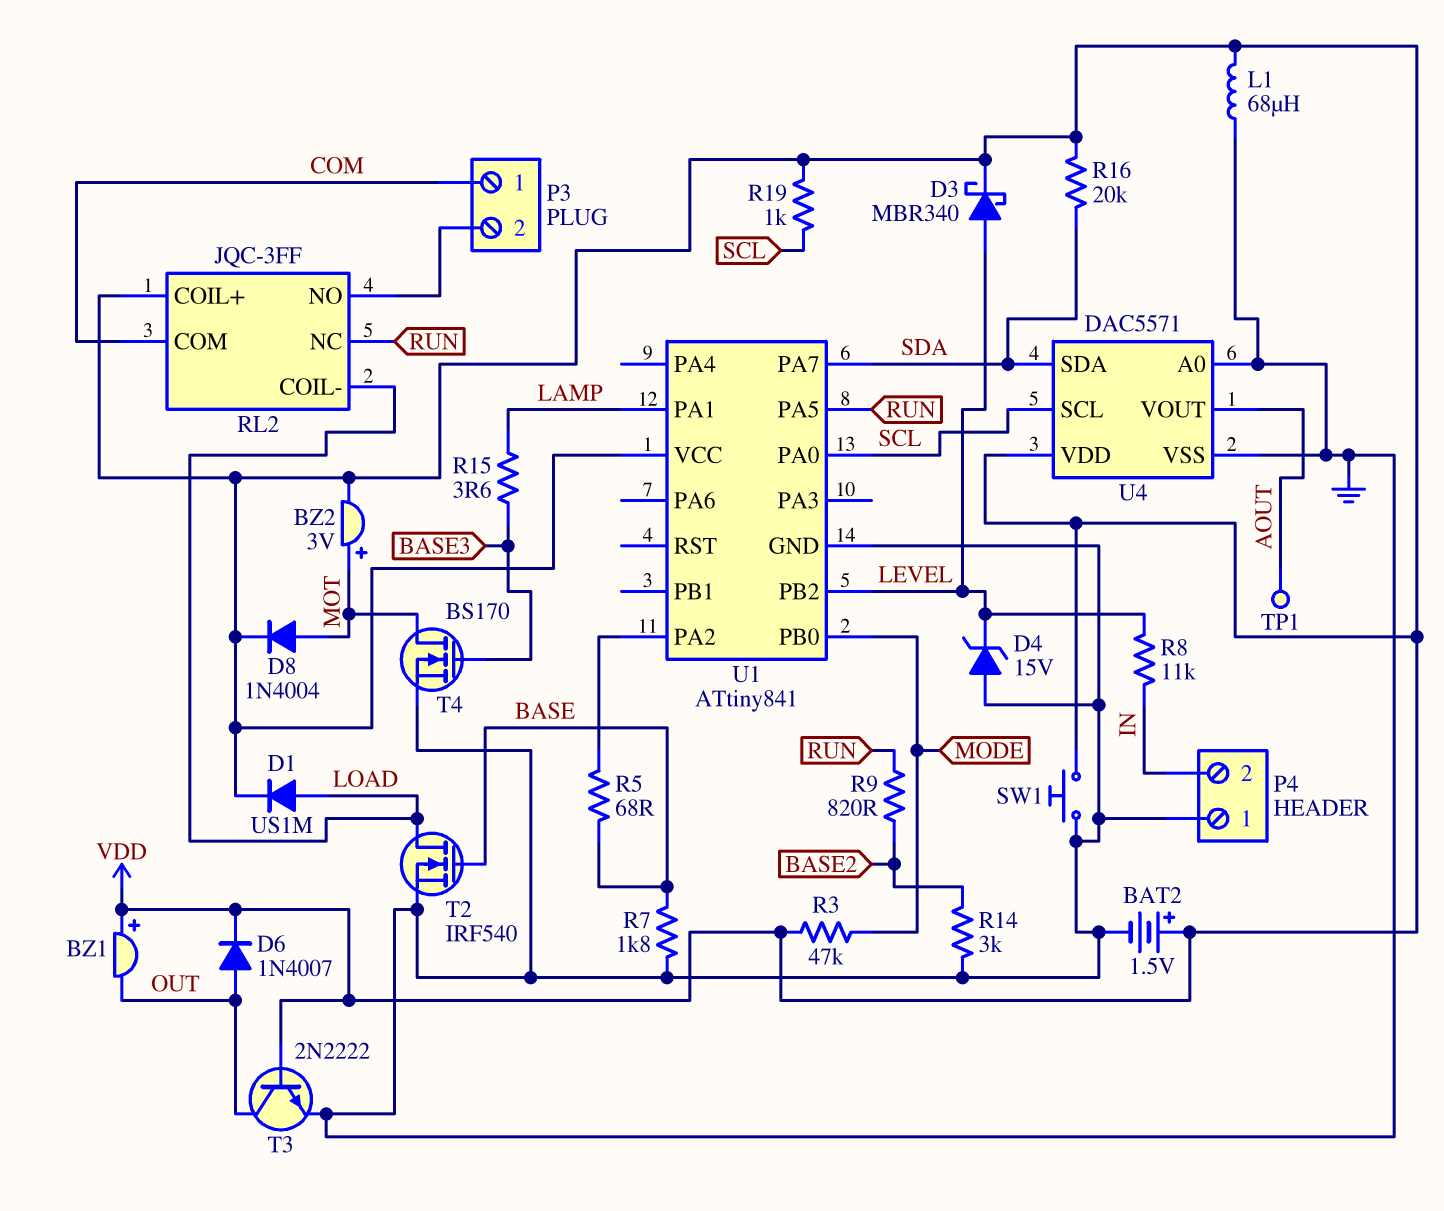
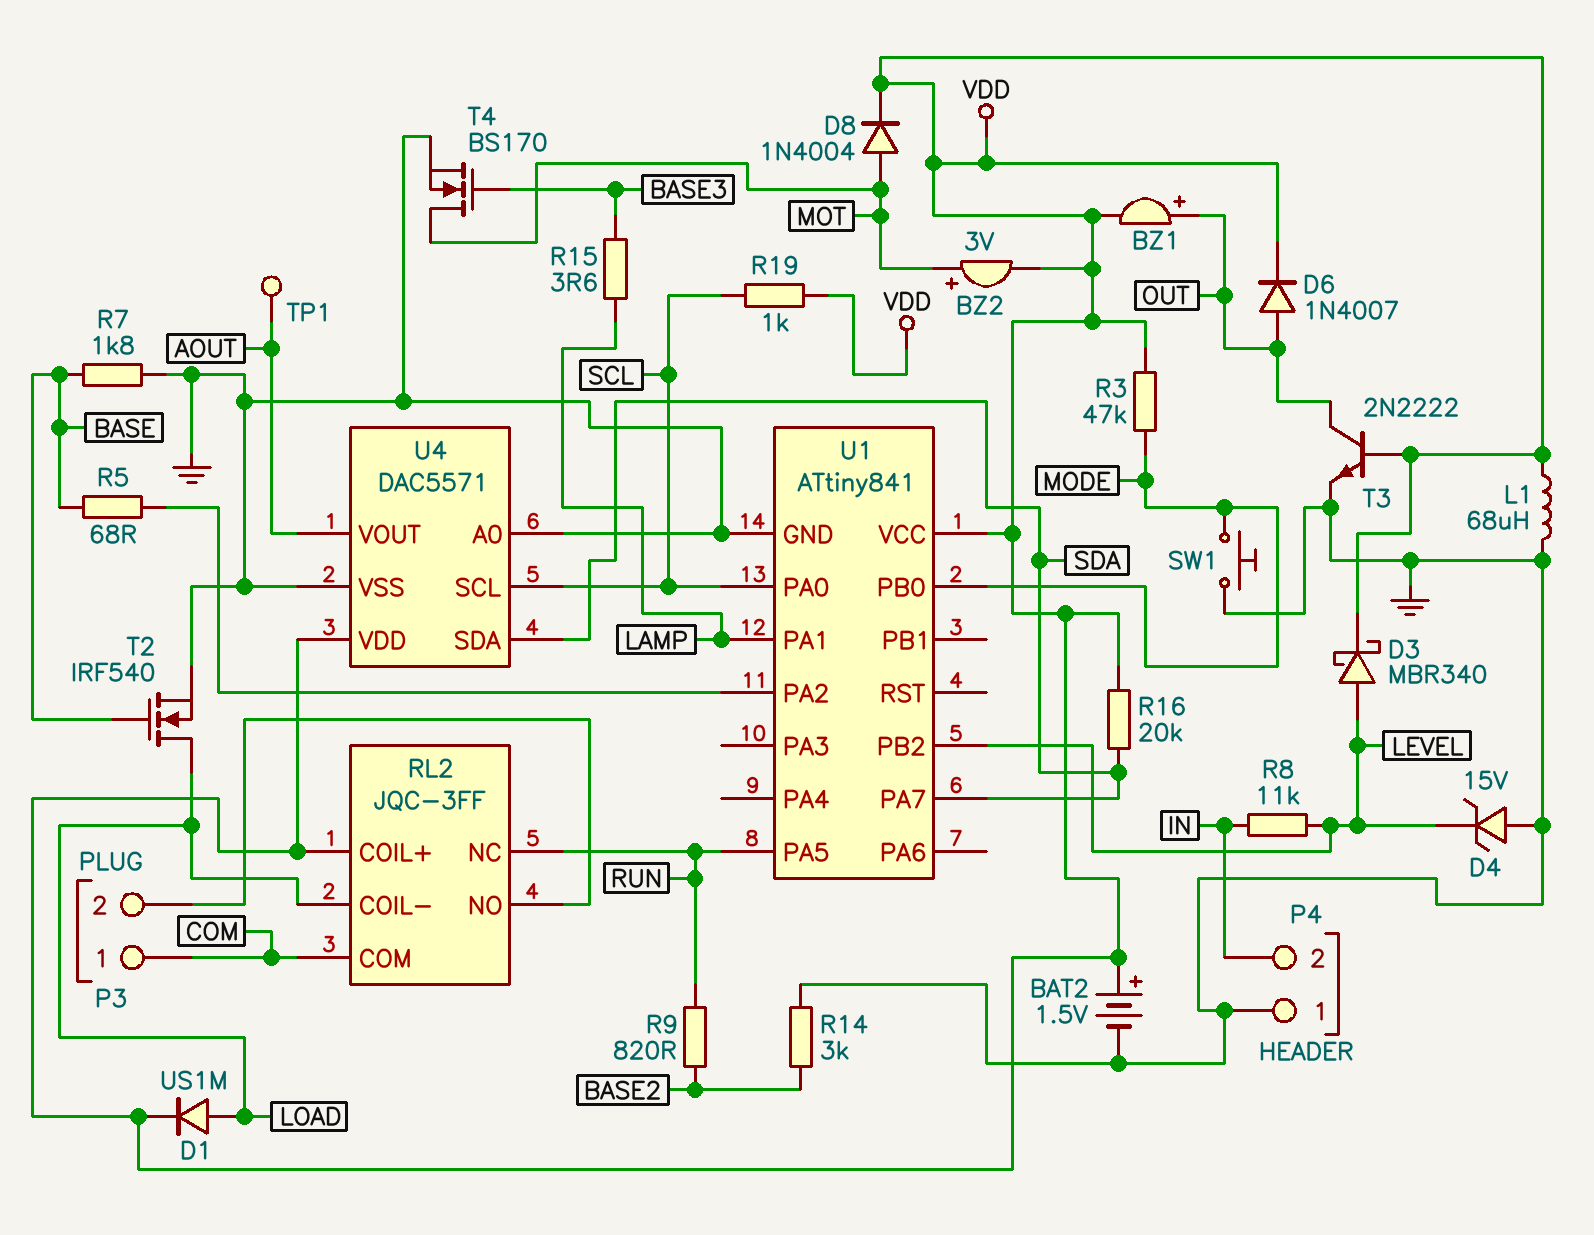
BZ1: buzzer (plus VDD, minus OUT) -> buzzer (plus OUT, minus VDD)
SW1: button (GND, VDD) -> button (GND, MODE)

